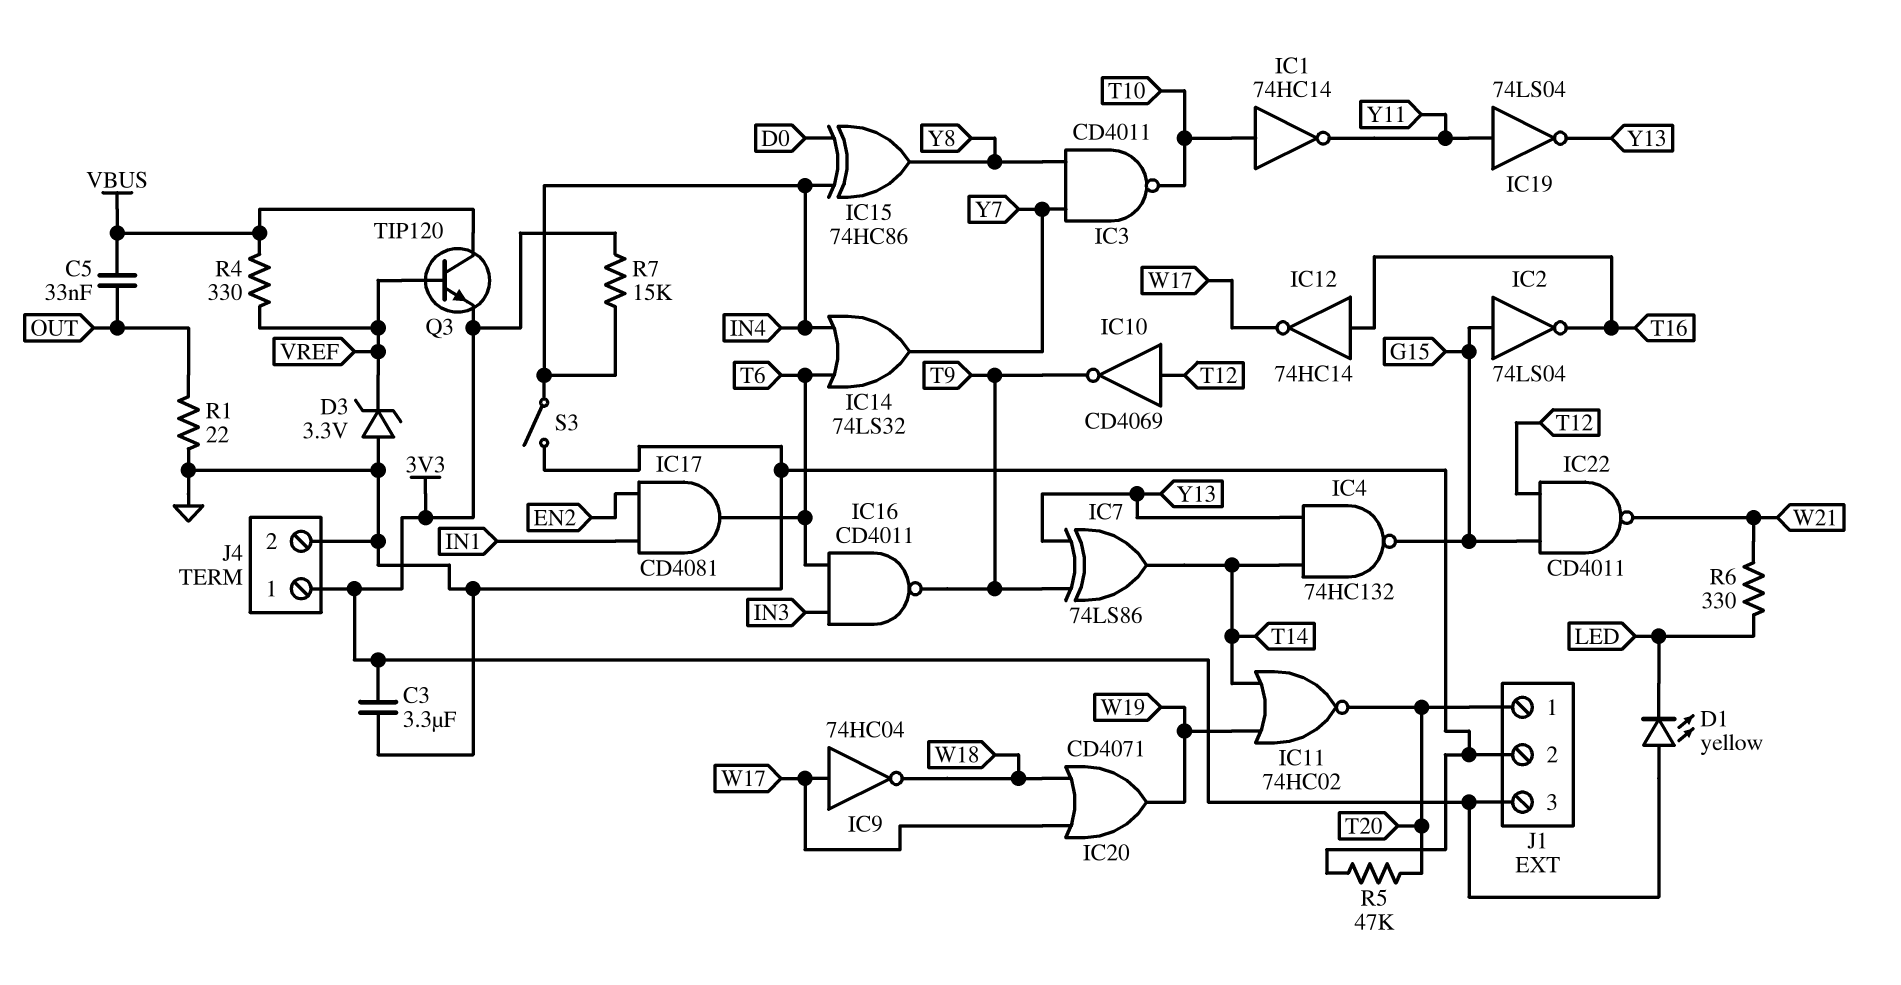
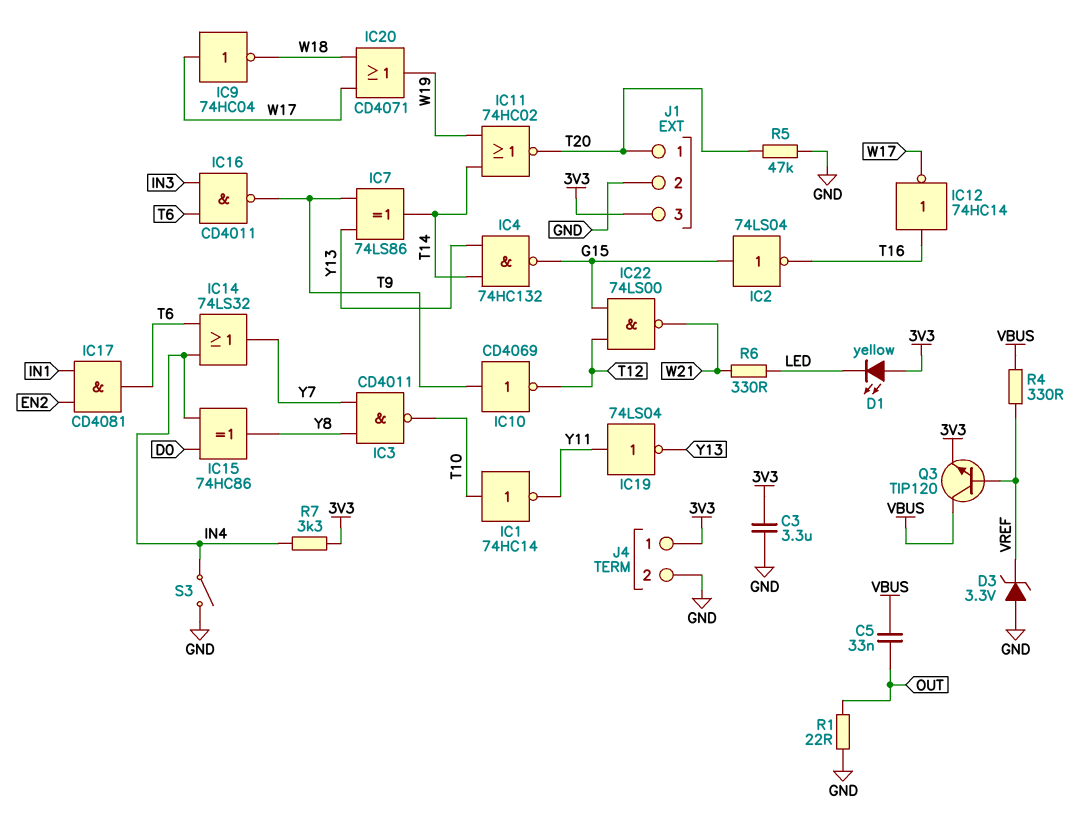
IC10: NOT CD4069 (in T12, out T9) -> NOT CD4069 (in T9, out T12)
IC22: NAND CD4011 (in G15, in T12, out W21) -> NAND 74LS00 (in G15, in T12, out W21)
R7: 15k (3V3, IN4) -> 3.3k (3V3, IN4)

